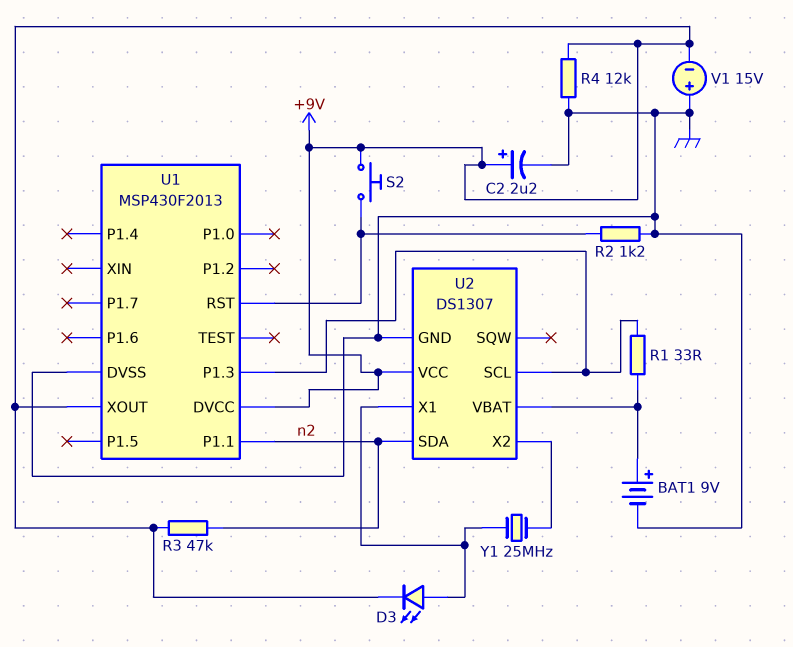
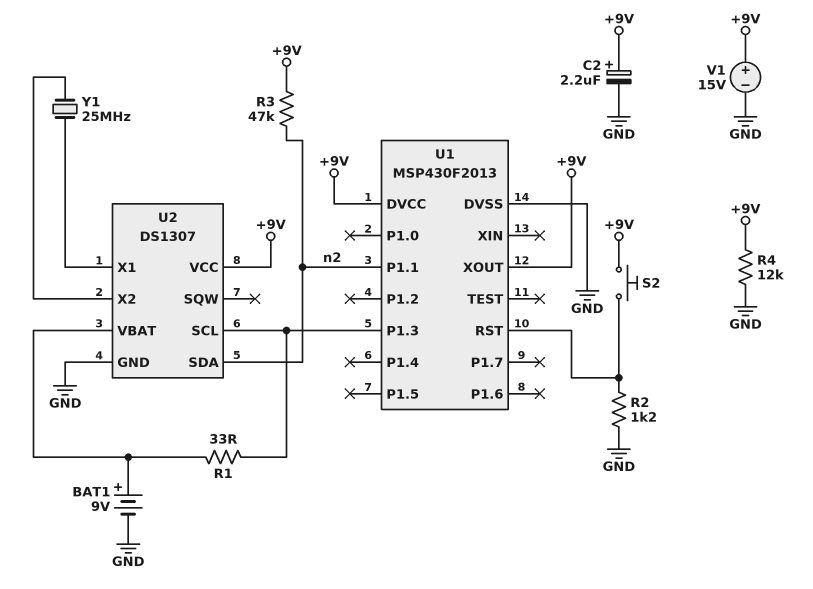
D3: LED (A U2/X1, K +9V) -> none
V1: 15V (plus GND, minus +9V) -> 15V (plus +9V, minus GND)

